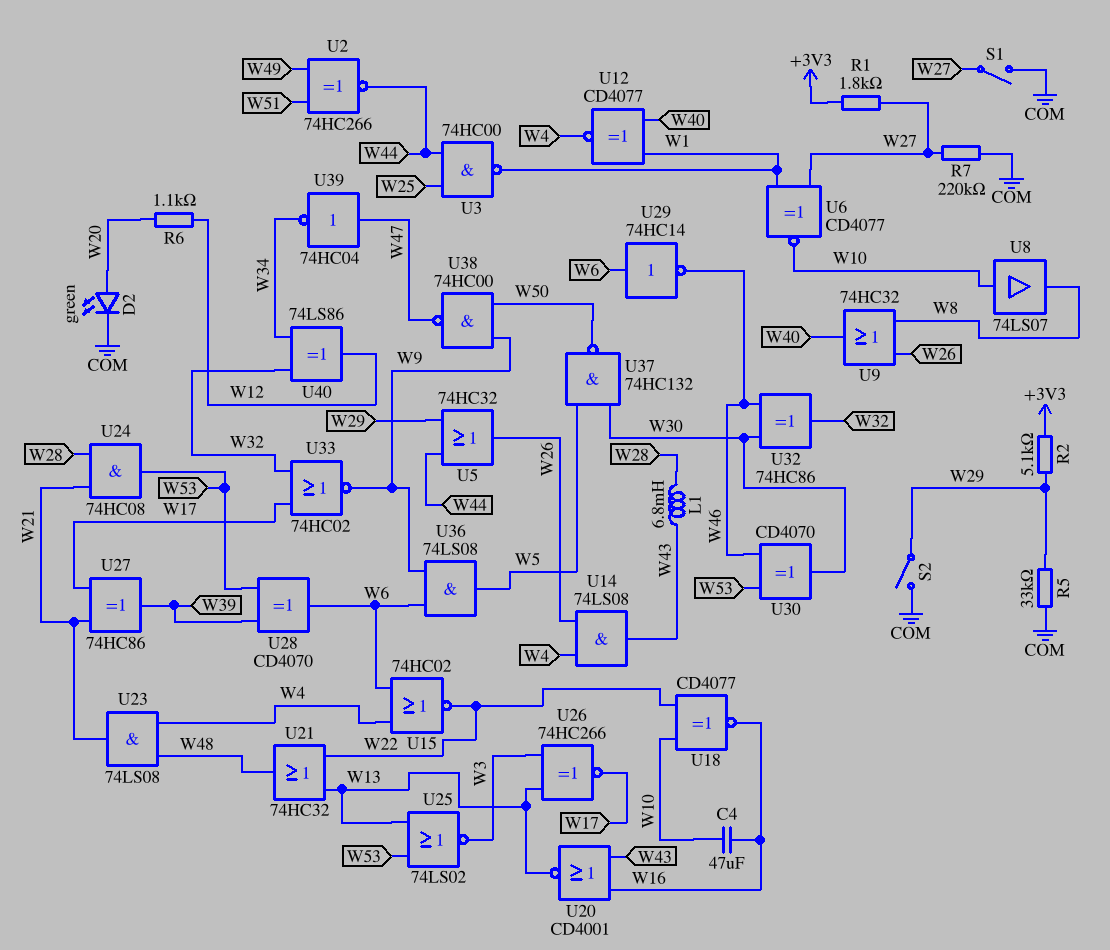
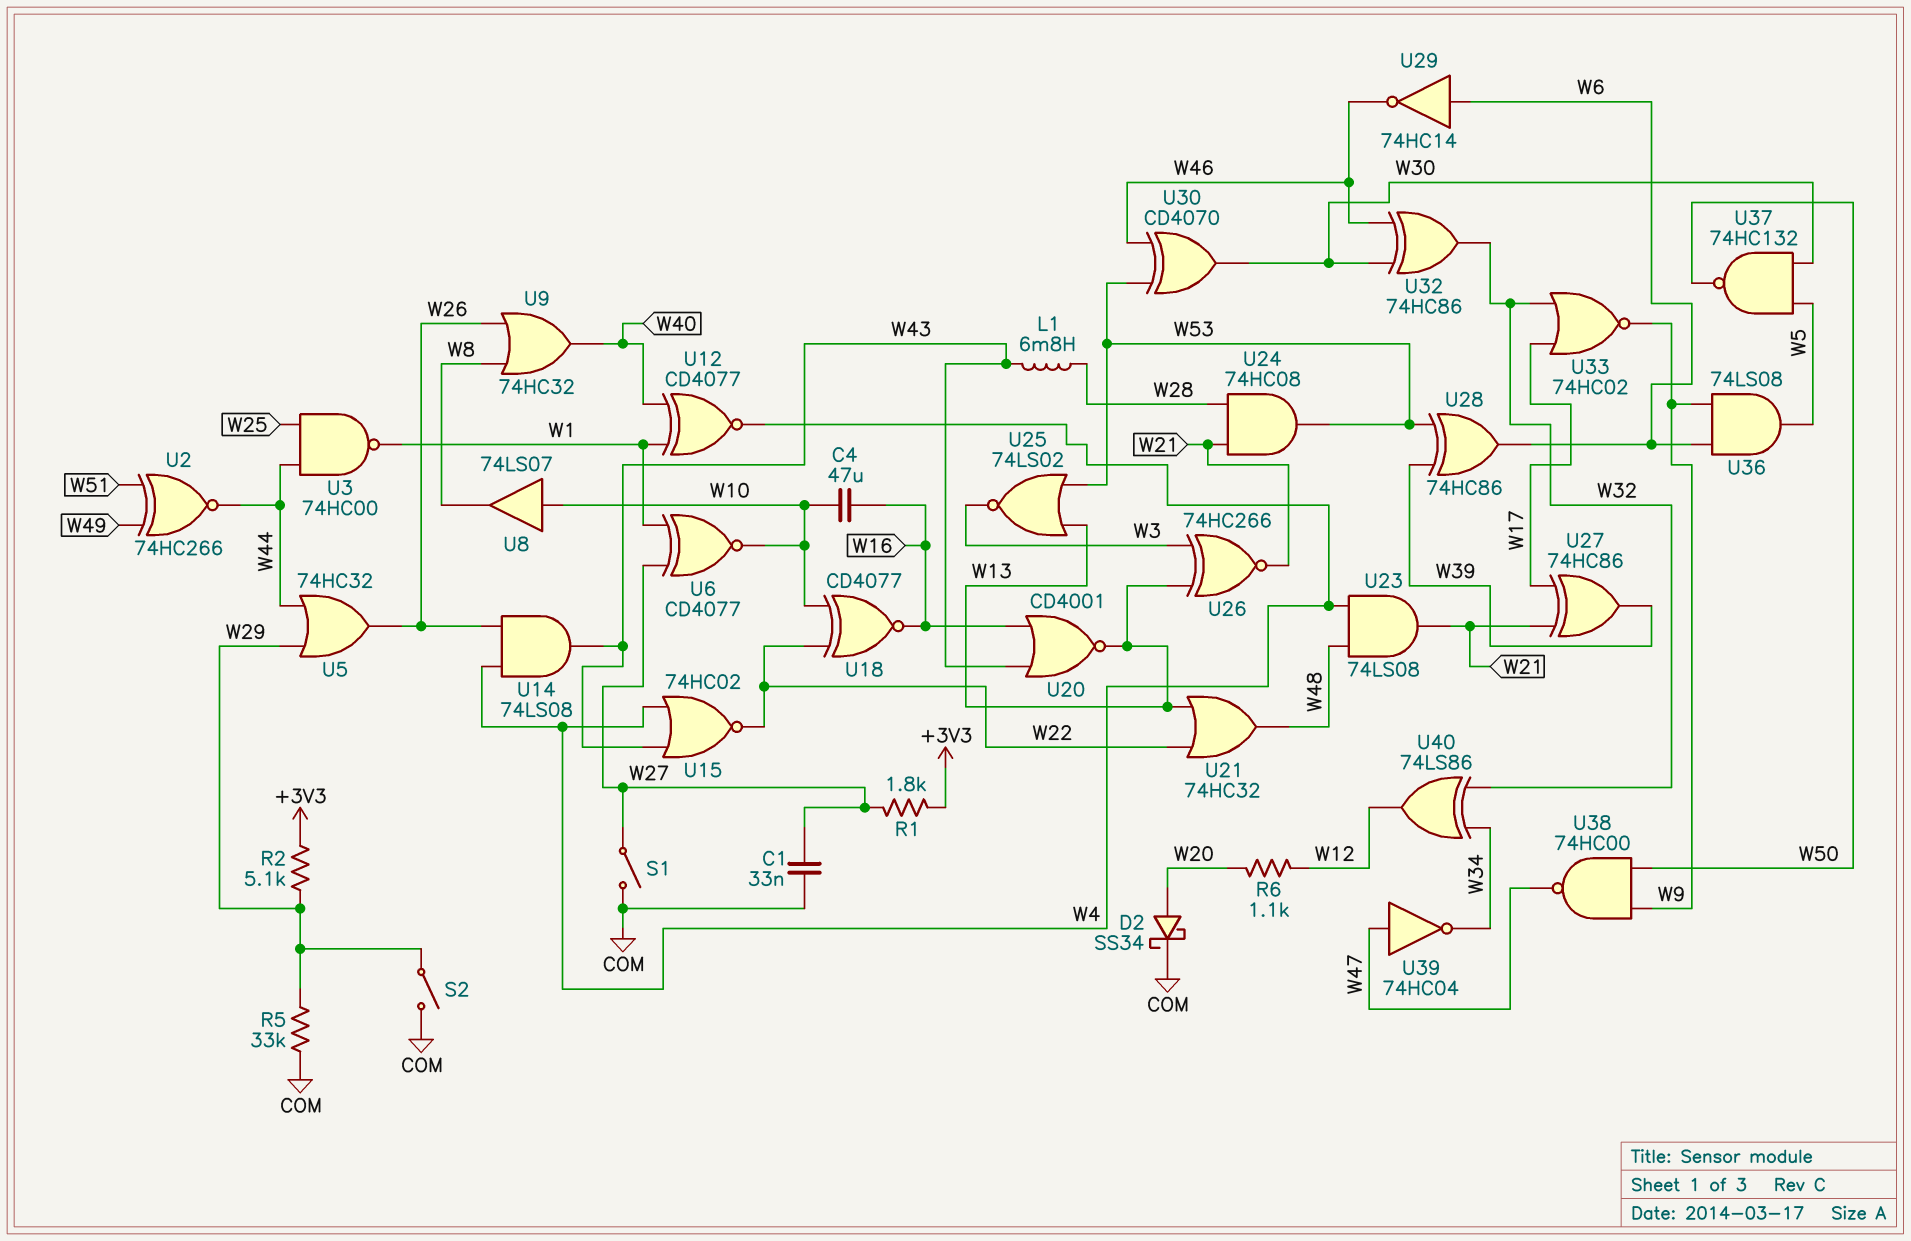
C1: none -> 33nF (COM, W27)
D2: LED green (A W20, K COM) -> schottky SS34 (A W20, K COM)
R7: 220k (COM, W27) -> none
U15: NOR 74HC02 (in W4, in W6, out W22) -> NOR 74HC02 (in W4, in W43, out W22)
U26: XNOR 74HC266 (in W3, in W13, out W17) -> XNOR 74HC266 (in W3, in W13, out W21)
U28: XOR CD4070 (in W39, in W53, out W6) -> XOR 74HC86 (in W39, in W53, out W6)

